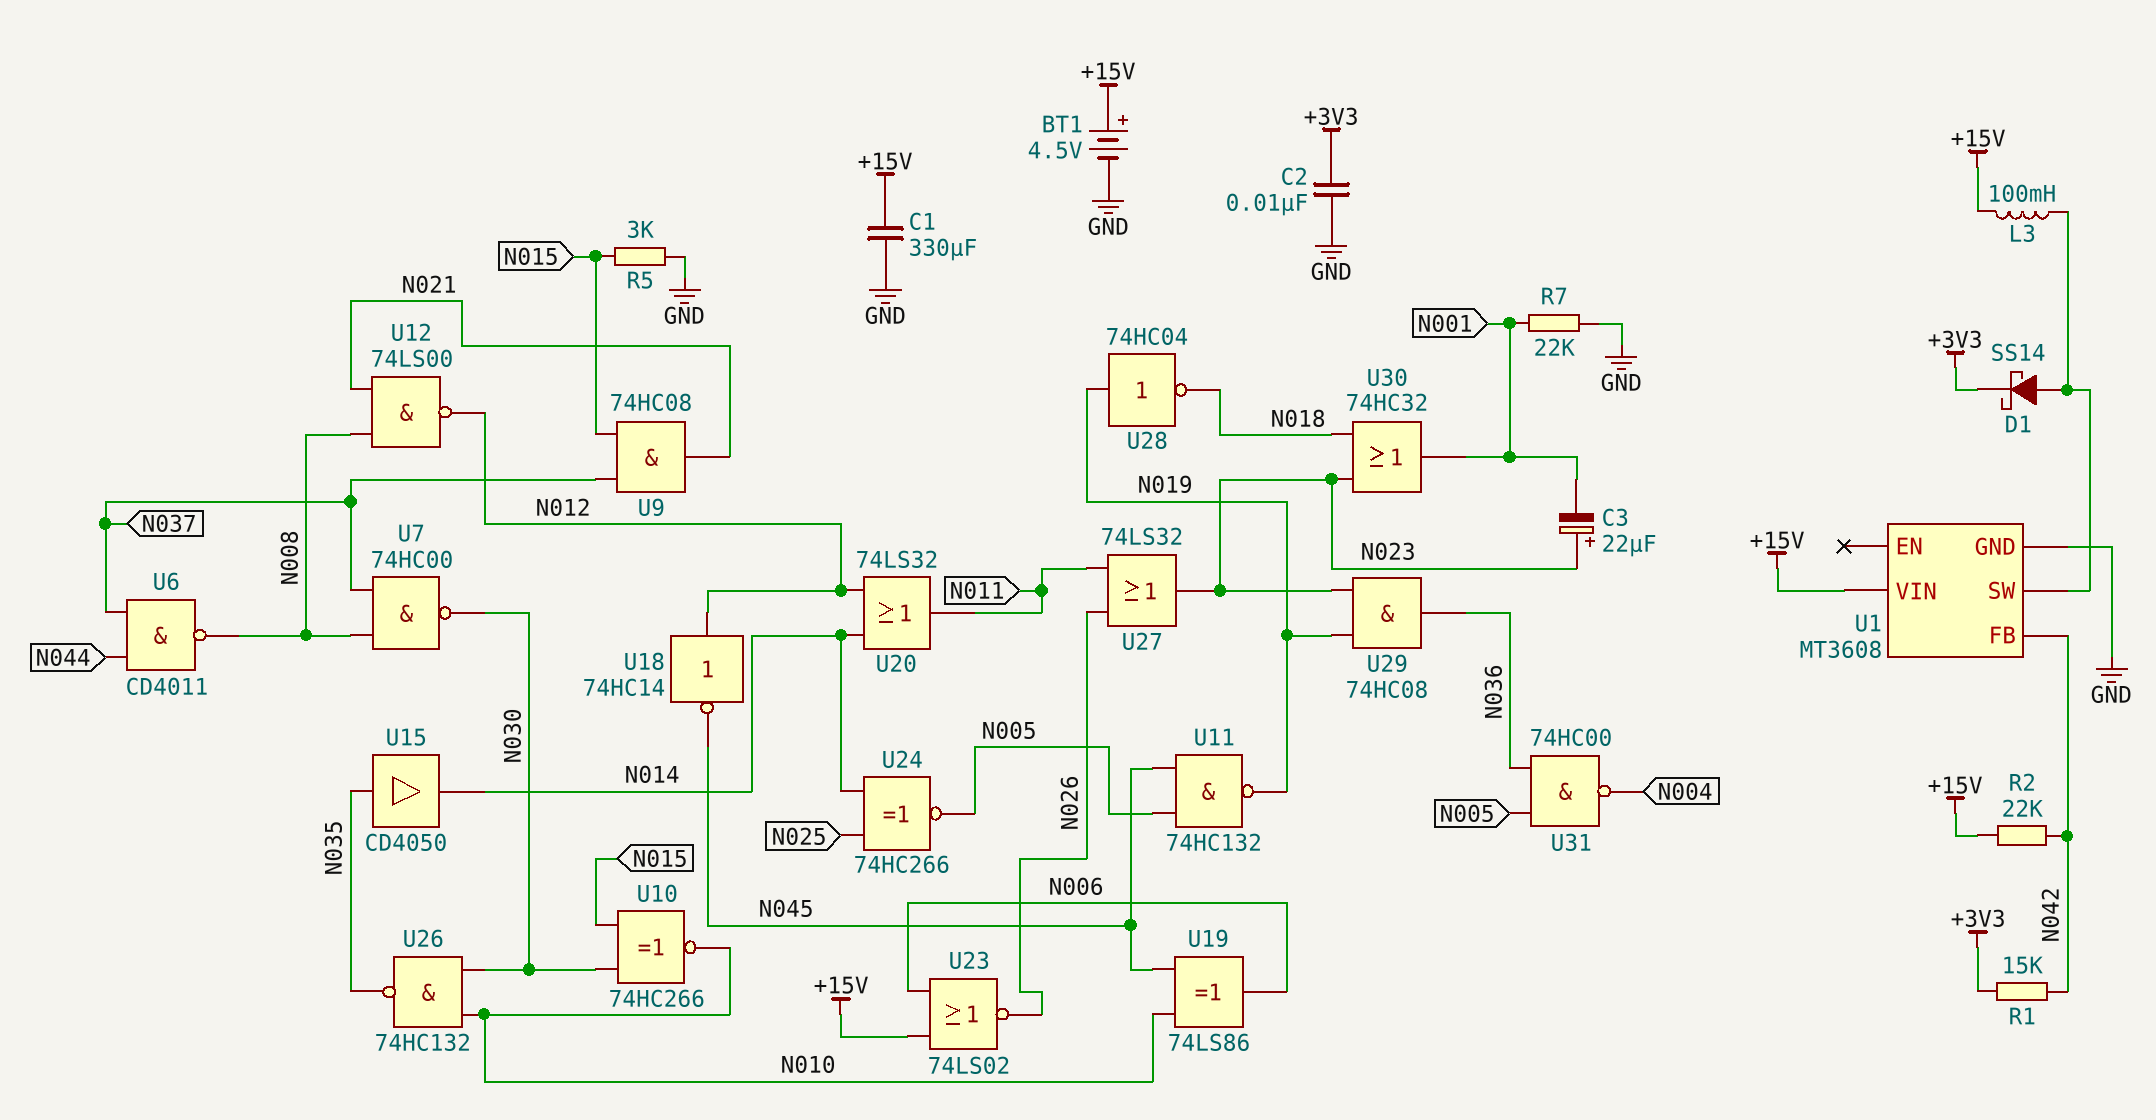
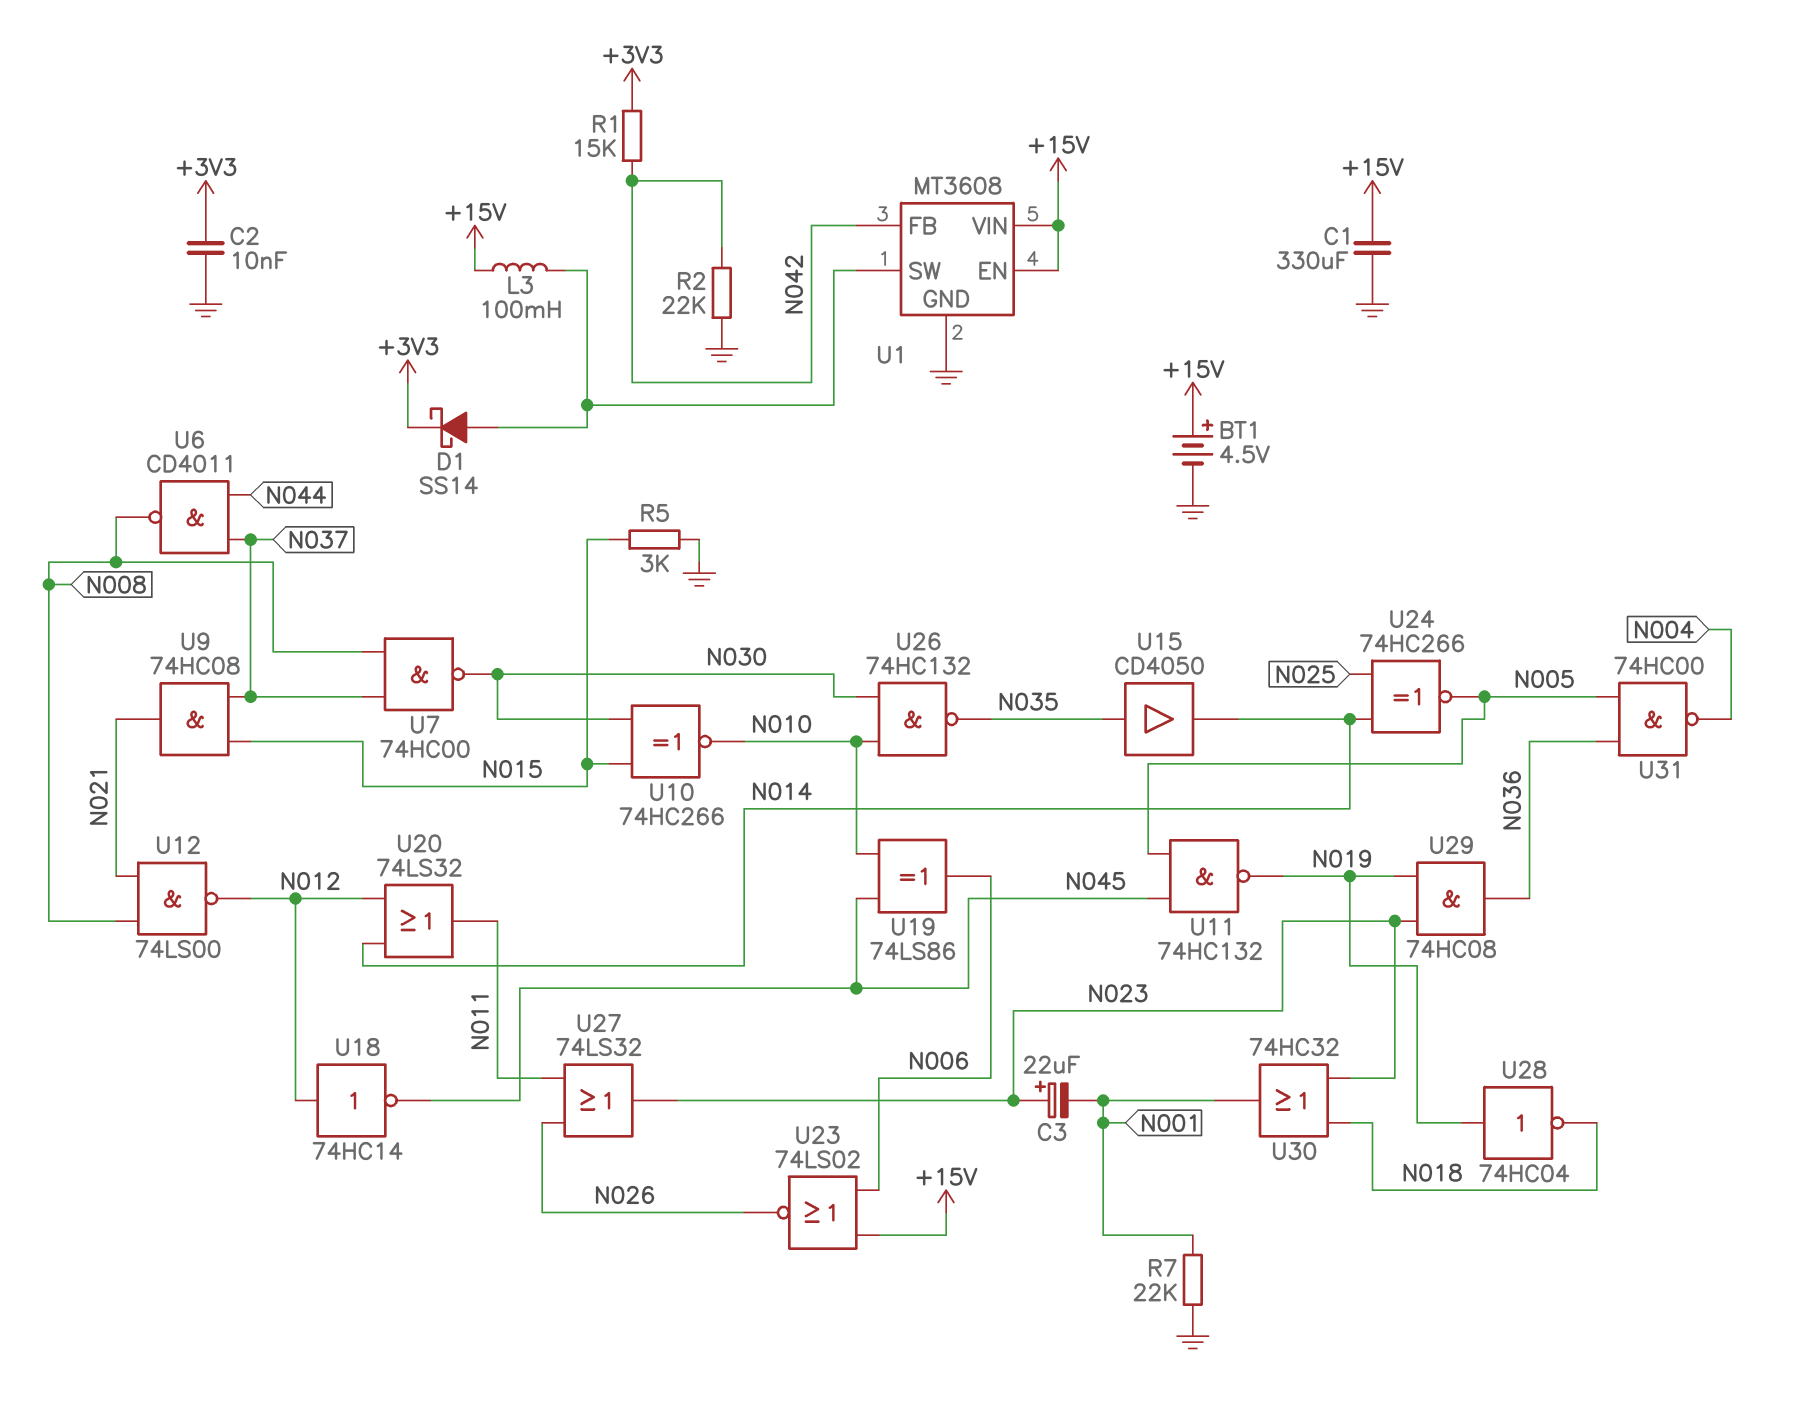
R2: 22k (+15V, N042) -> 22k (GND, N042)
U1 pin EN: none -> +15V

